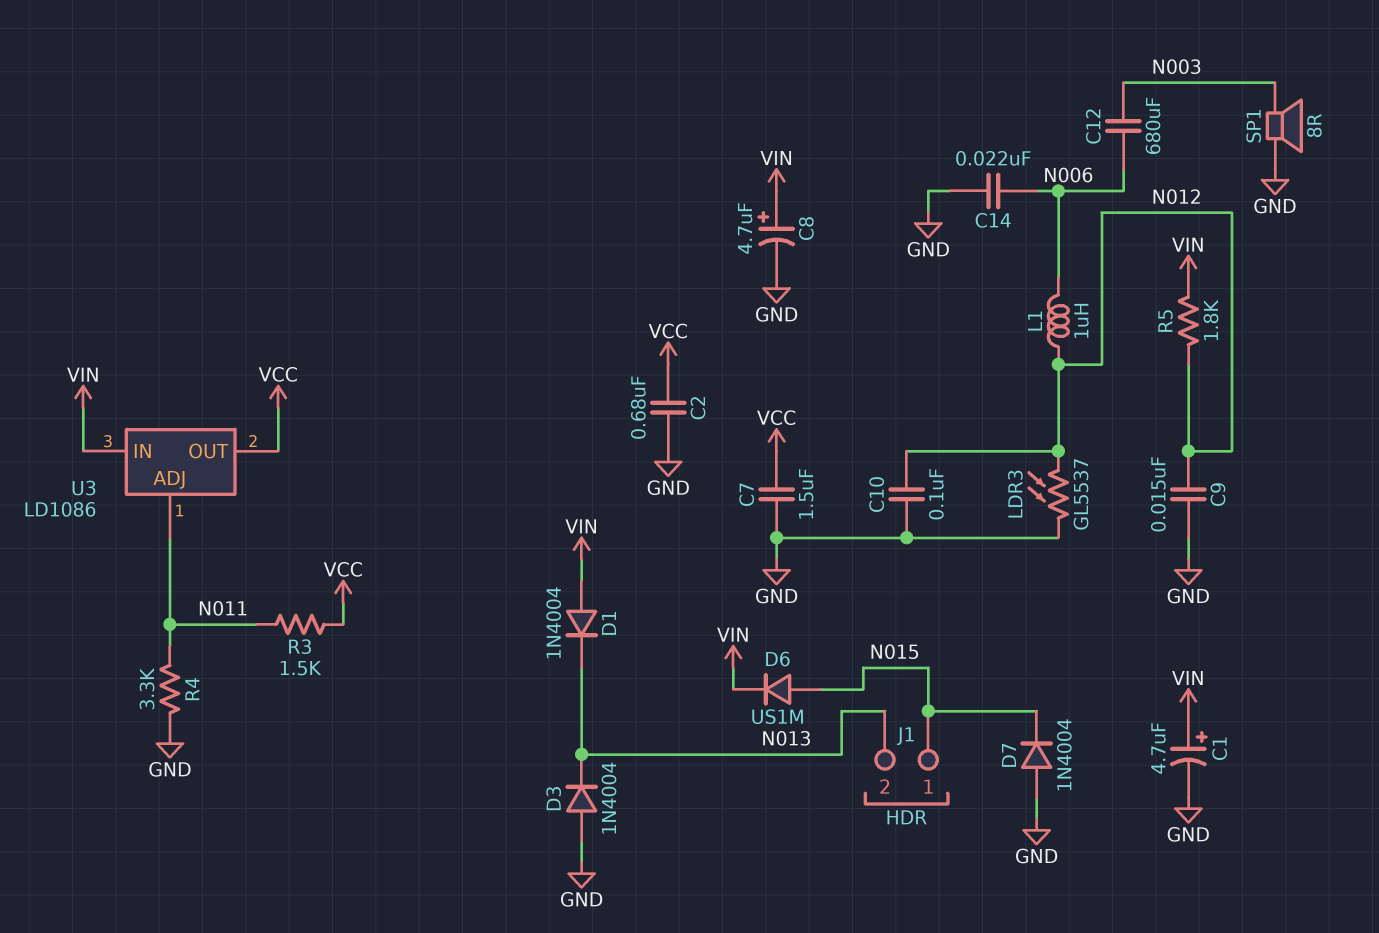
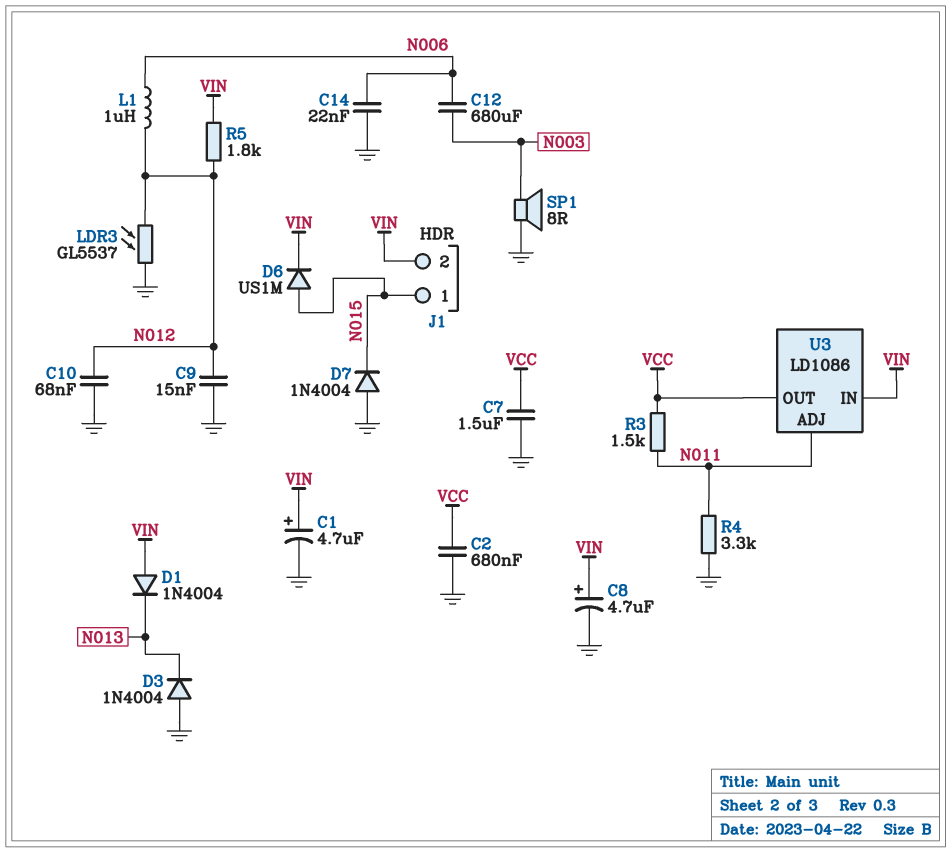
C10: 100nF (GND, N012) -> 68nF (GND, N012)
J1 pin 2: N013 -> VIN

